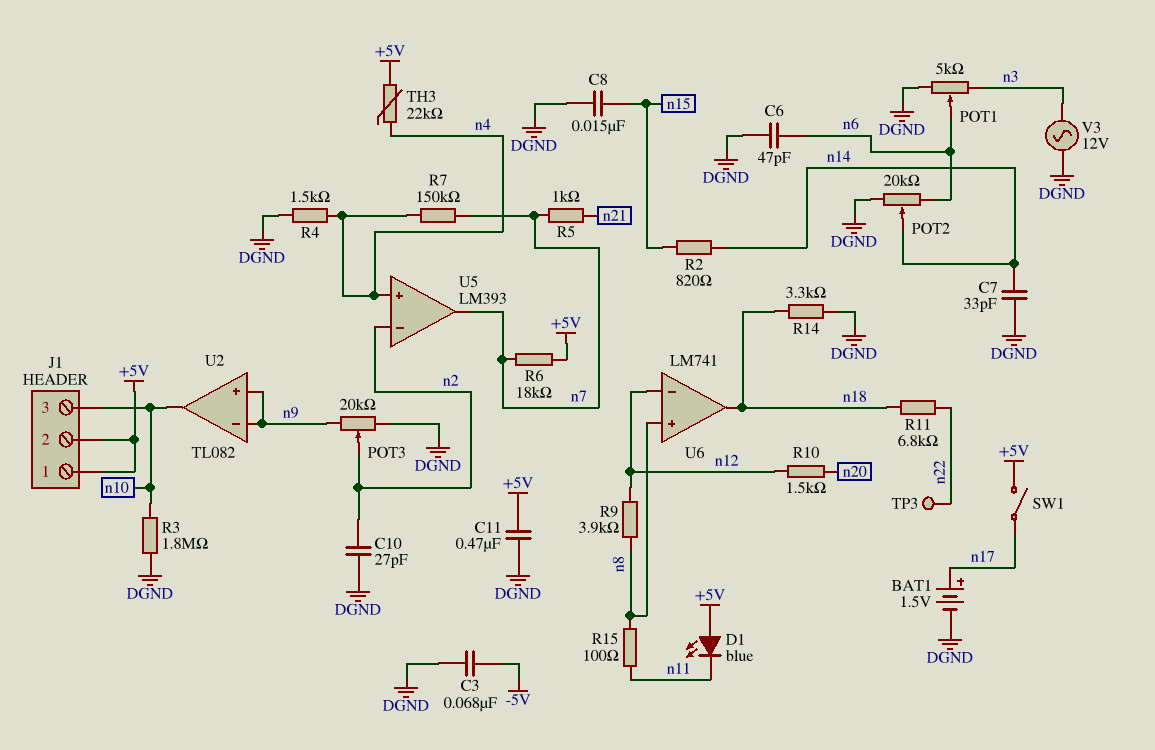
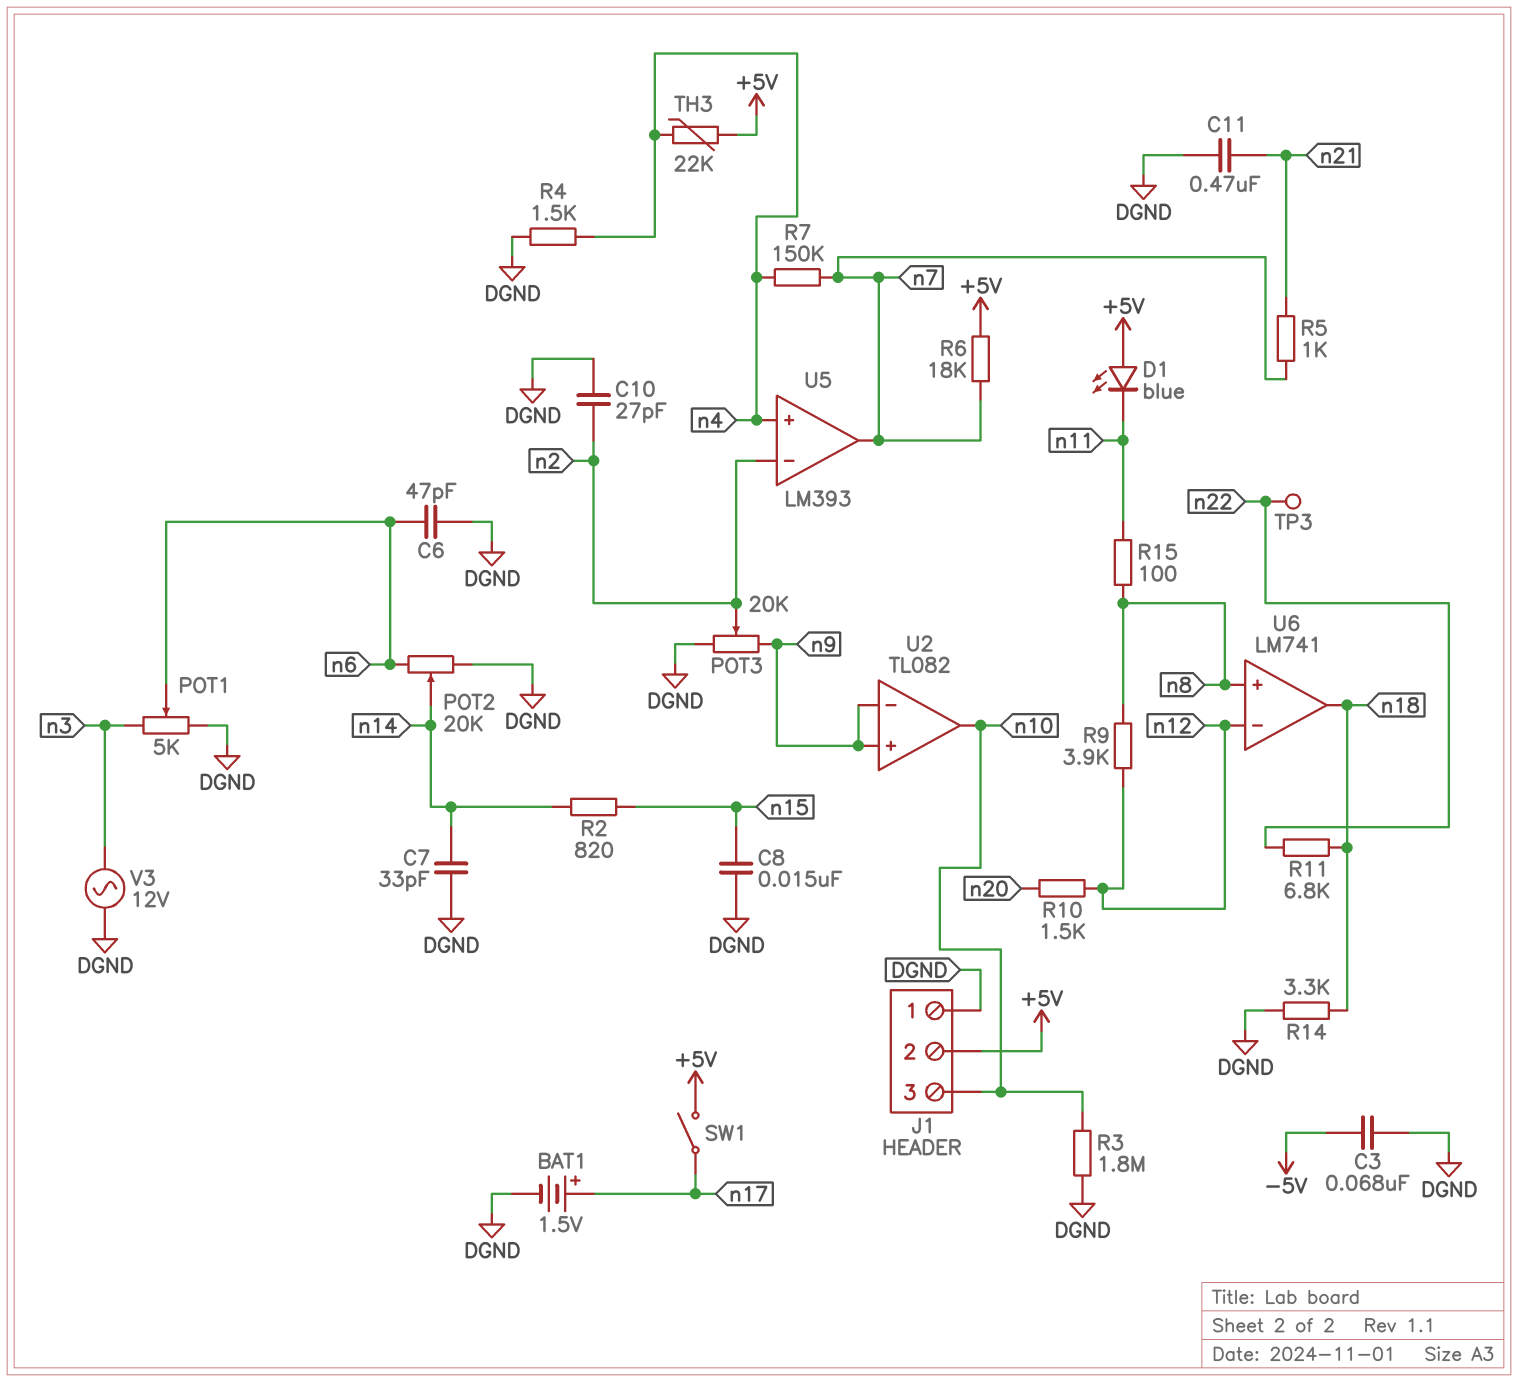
C11: 470nF (+5V, DGND) -> 470nF (DGND, n21)
J1 pin 1: +5V -> DGND

